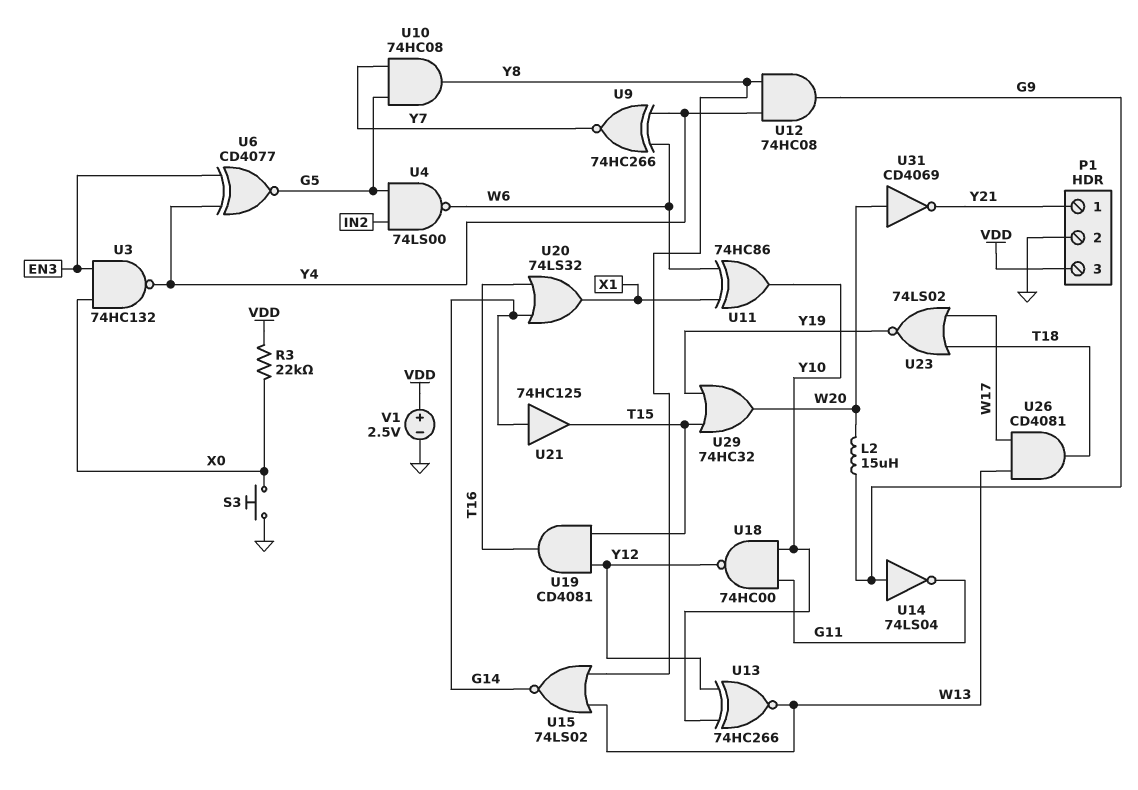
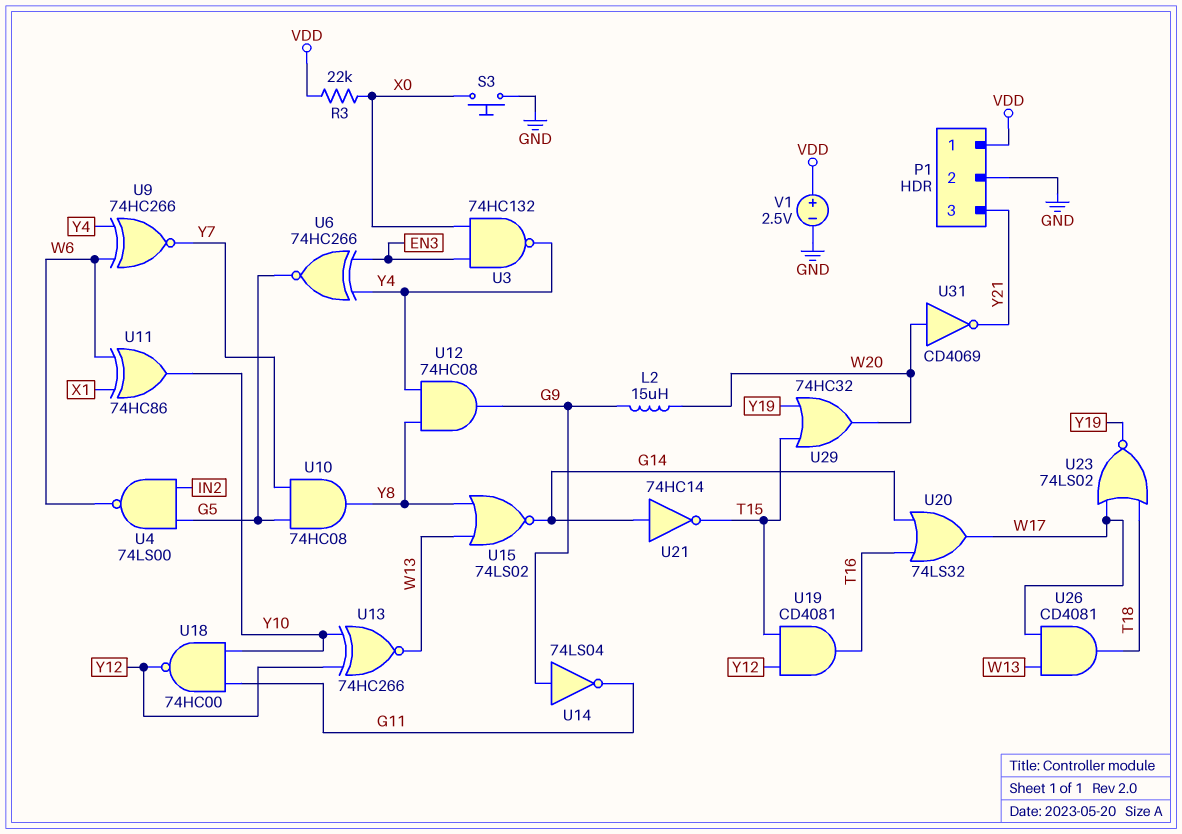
P1 pin 1: Y21 -> VDD
P1 pin 3: VDD -> Y21
U6: XNOR CD4077 (in EN3, in Y4, out G5) -> XNOR 74HC266 (in EN3, in Y4, out G5)
U20: OR 74LS32 (in G14, in T16, out X1) -> OR 74LS32 (in G14, in T16, out W17)
U21: buffer 74HC125 (in G14, out T15) -> NOT 74HC14 (in G14, out T15)

